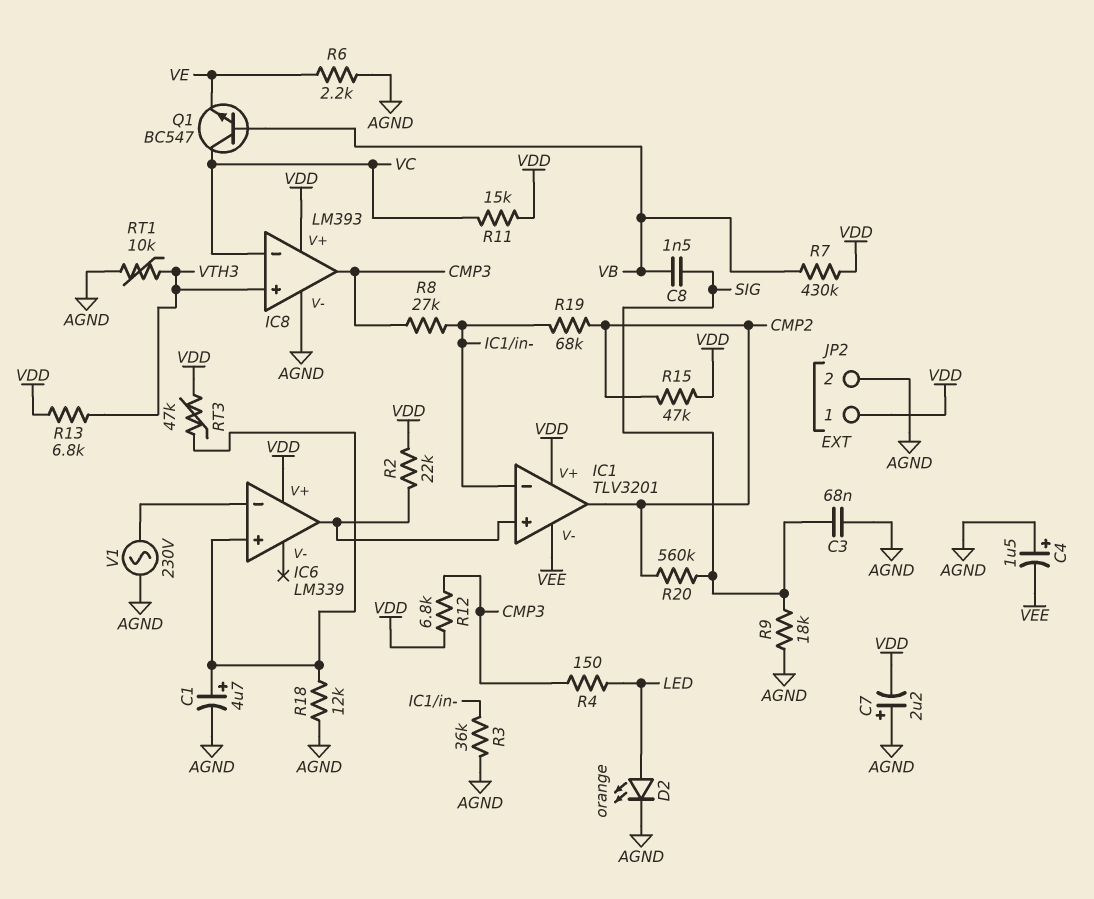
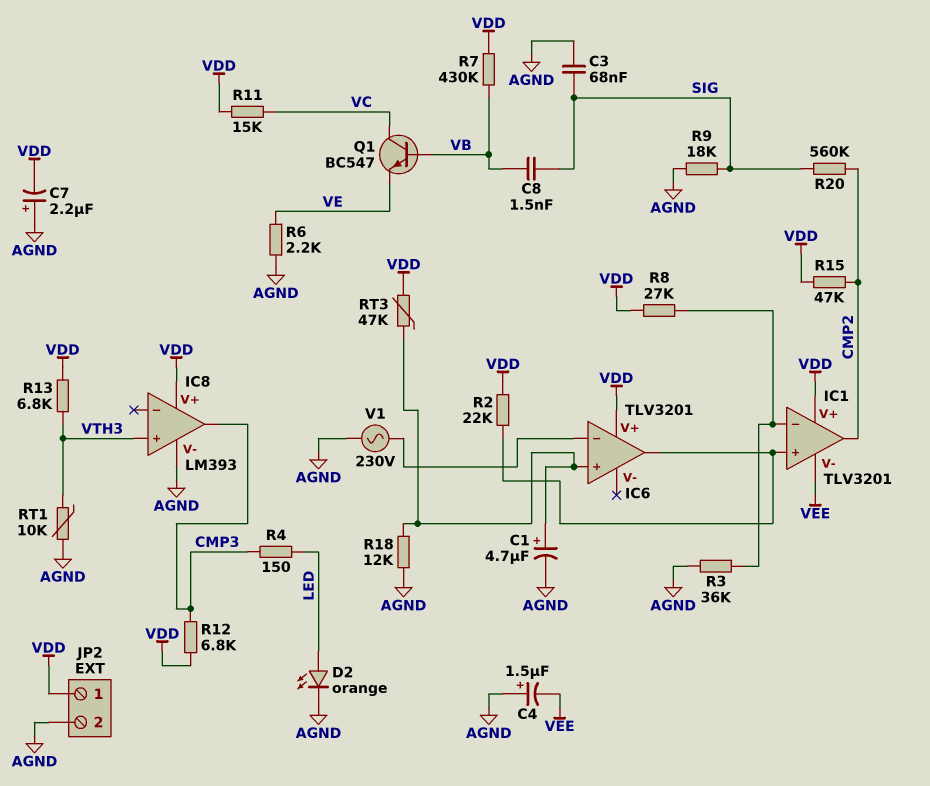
IC6: LM339 -> TLV3201
IC8 pin in-: VC -> none
R8: 27k (CMP3, IC1/in-) -> 27k (IC1/in-, VDD)
R19: 68k (CMP2, IC1/in-) -> none

